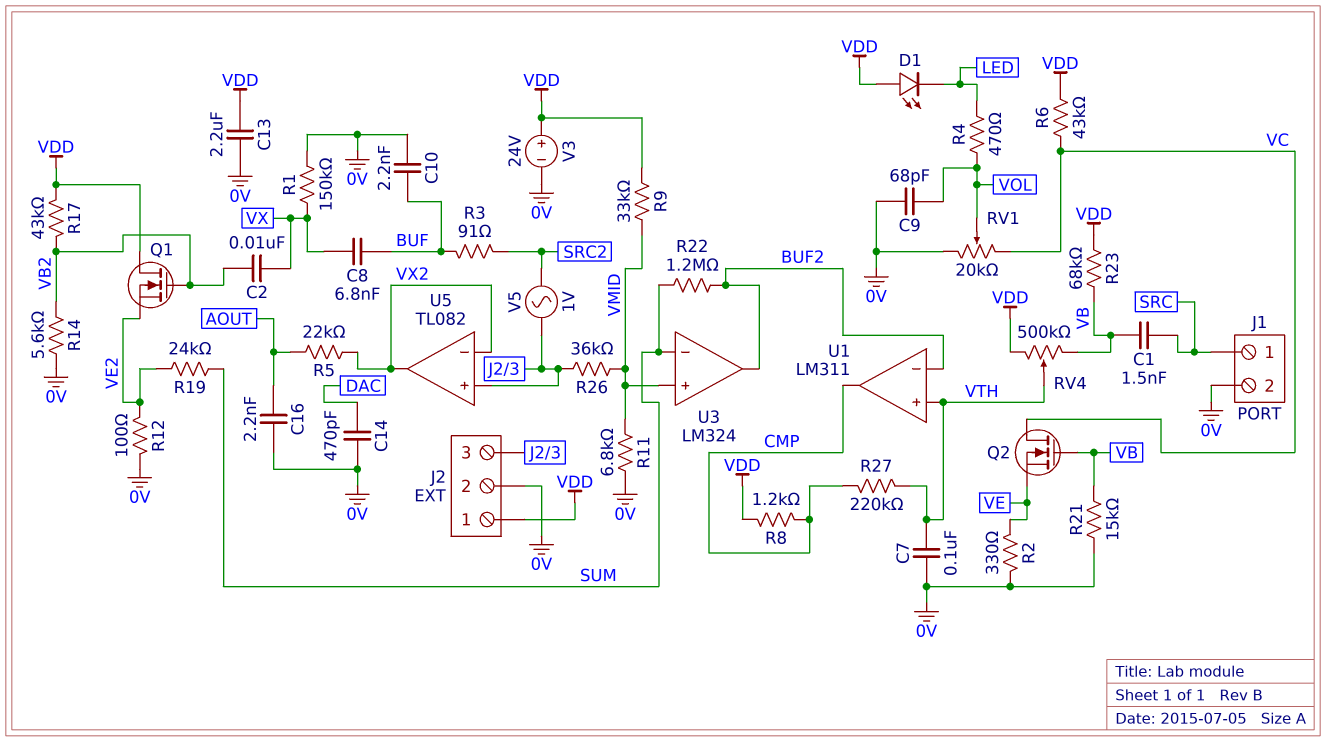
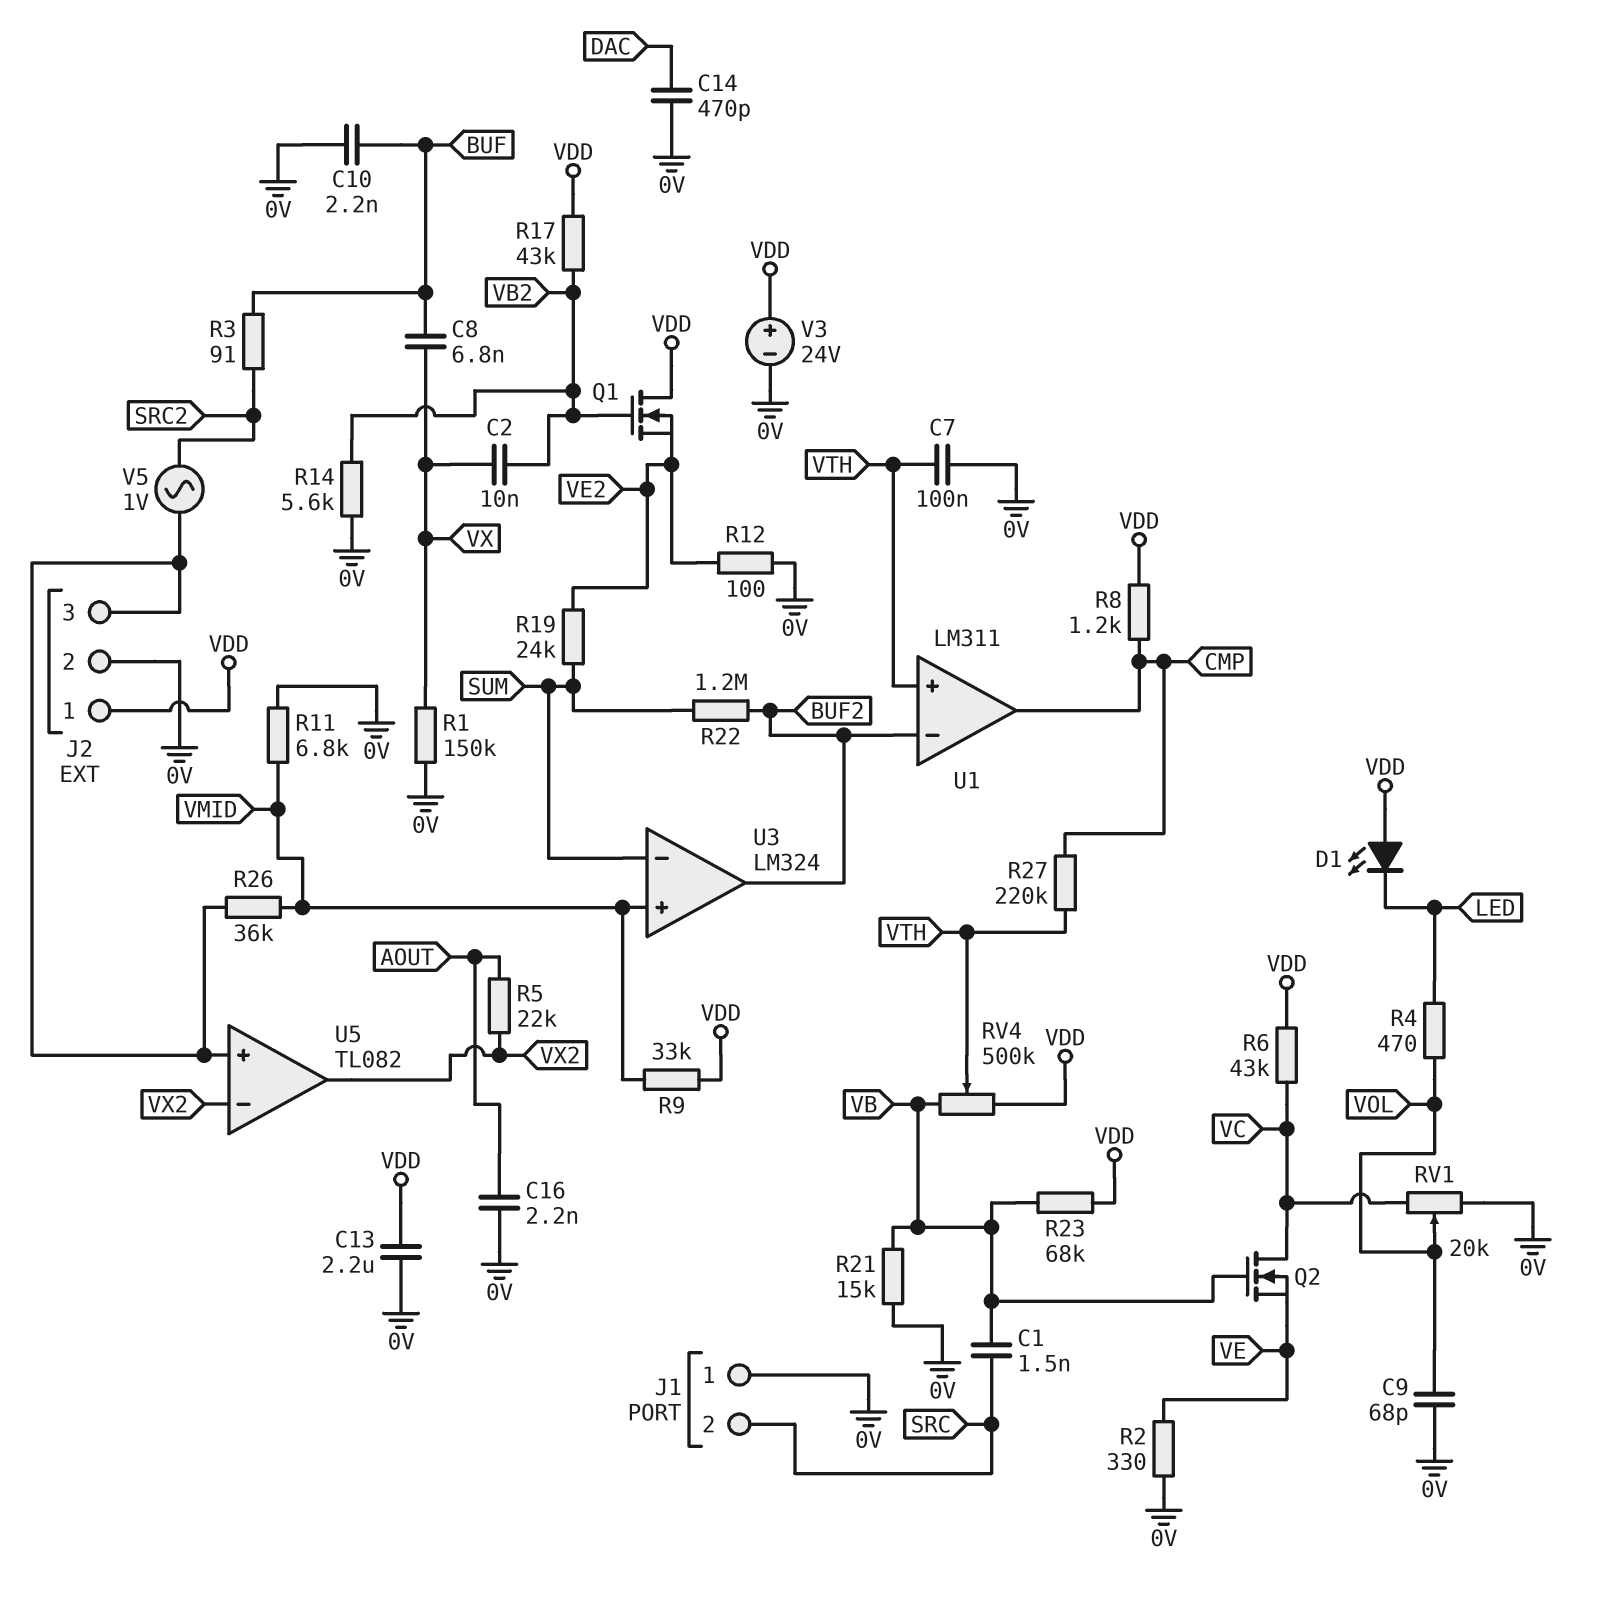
J1 pin 1: SRC -> 0V
J1 pin 2: 0V -> SRC

